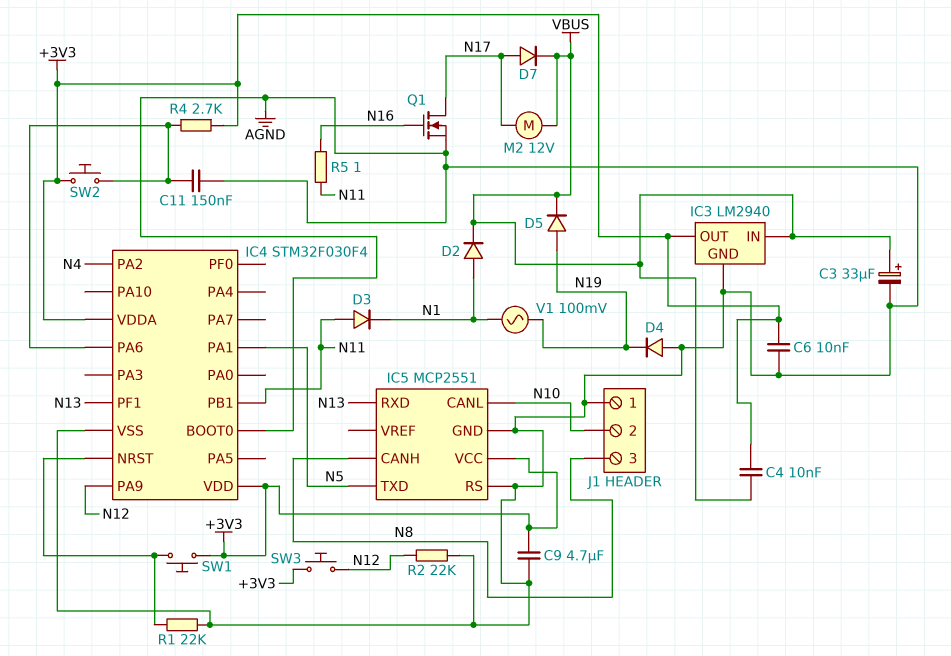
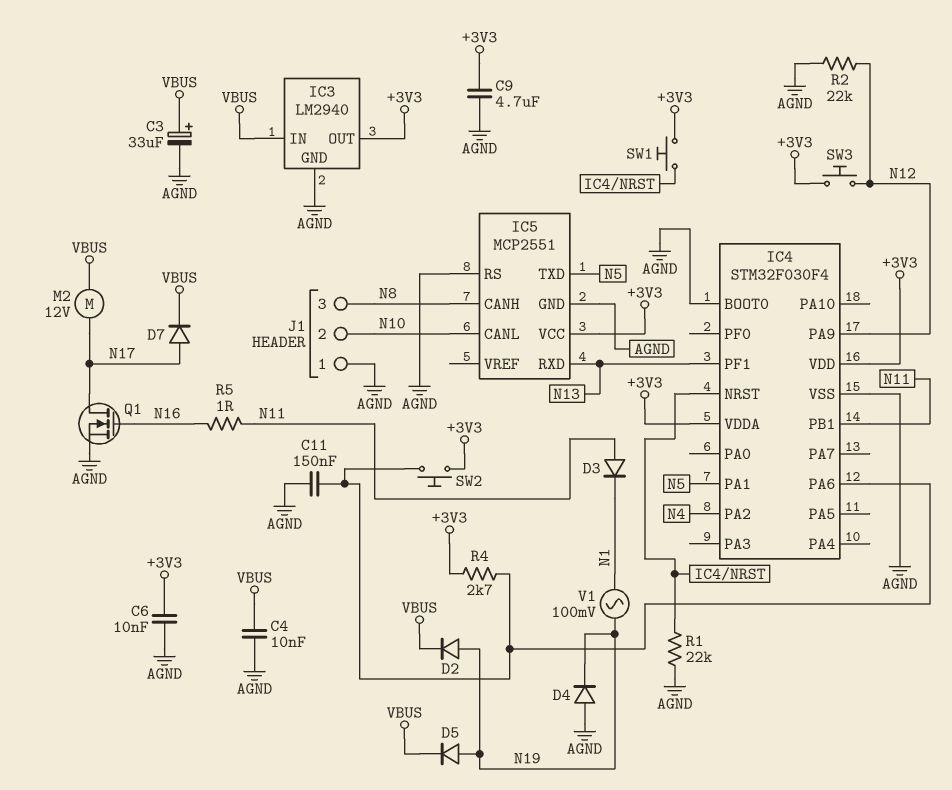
C4: 10nF (+3V3, VBUS) -> 10nF (AGND, VBUS)
D2: diode (A N1, K VBUS) -> diode (A N19, K VBUS)

